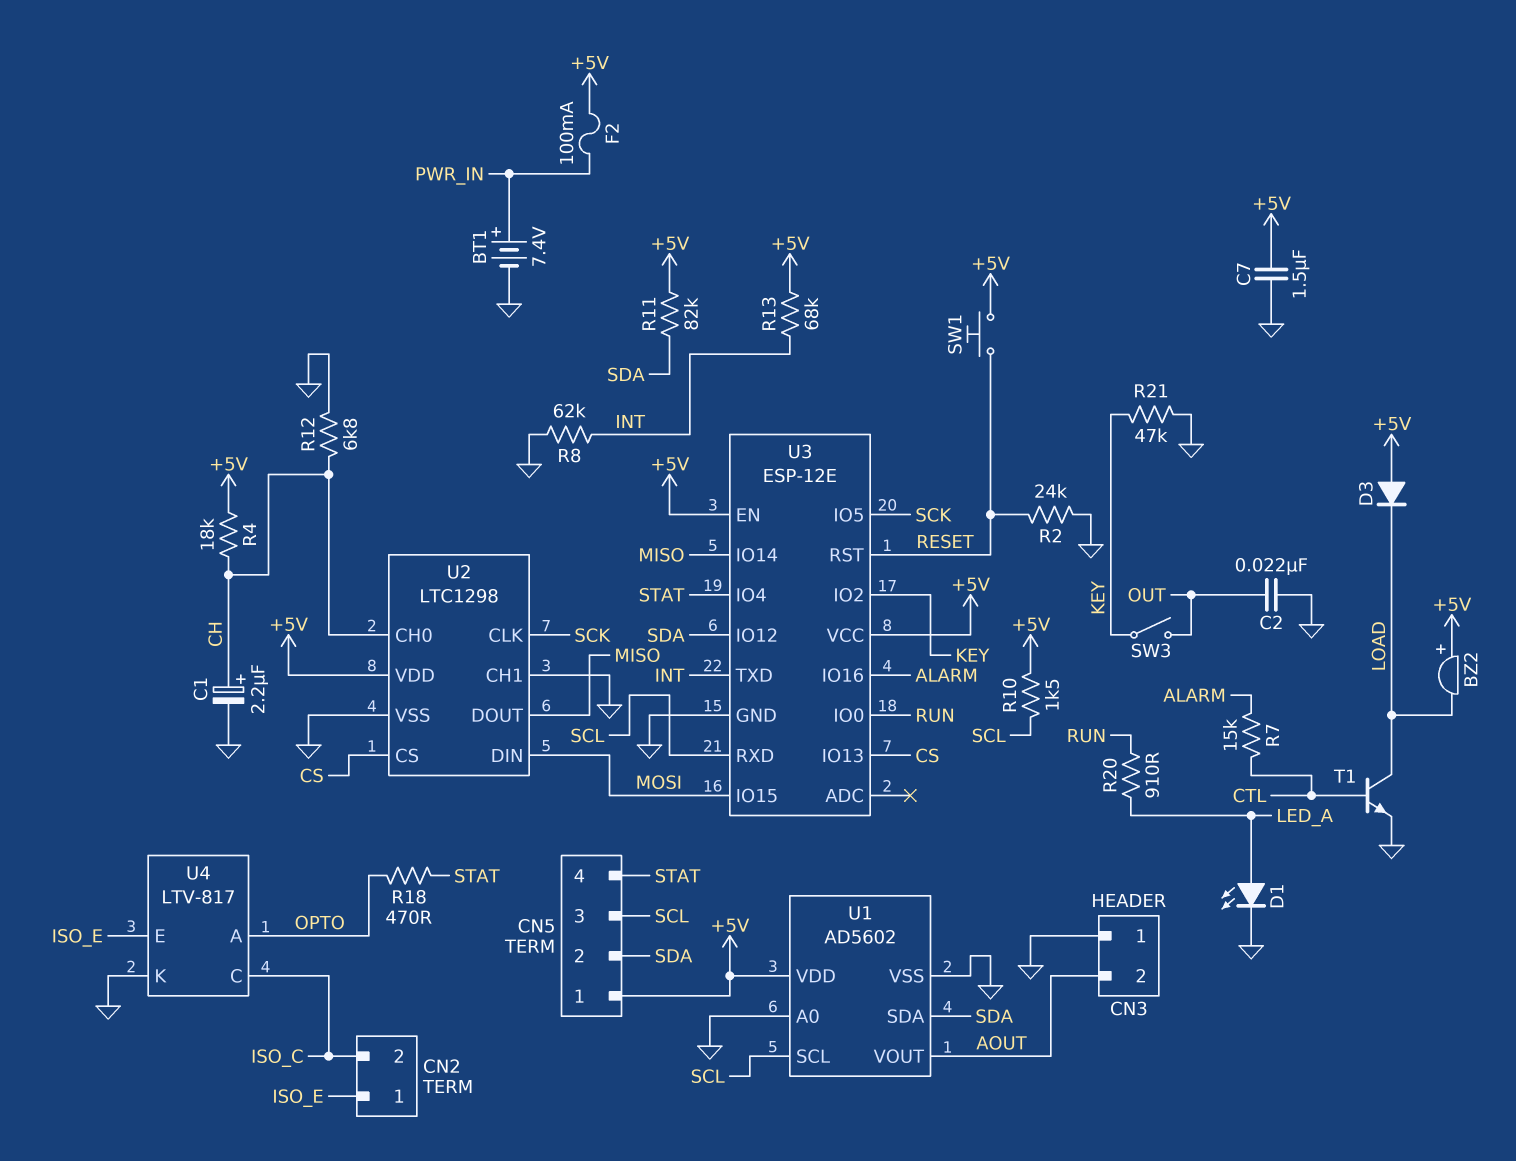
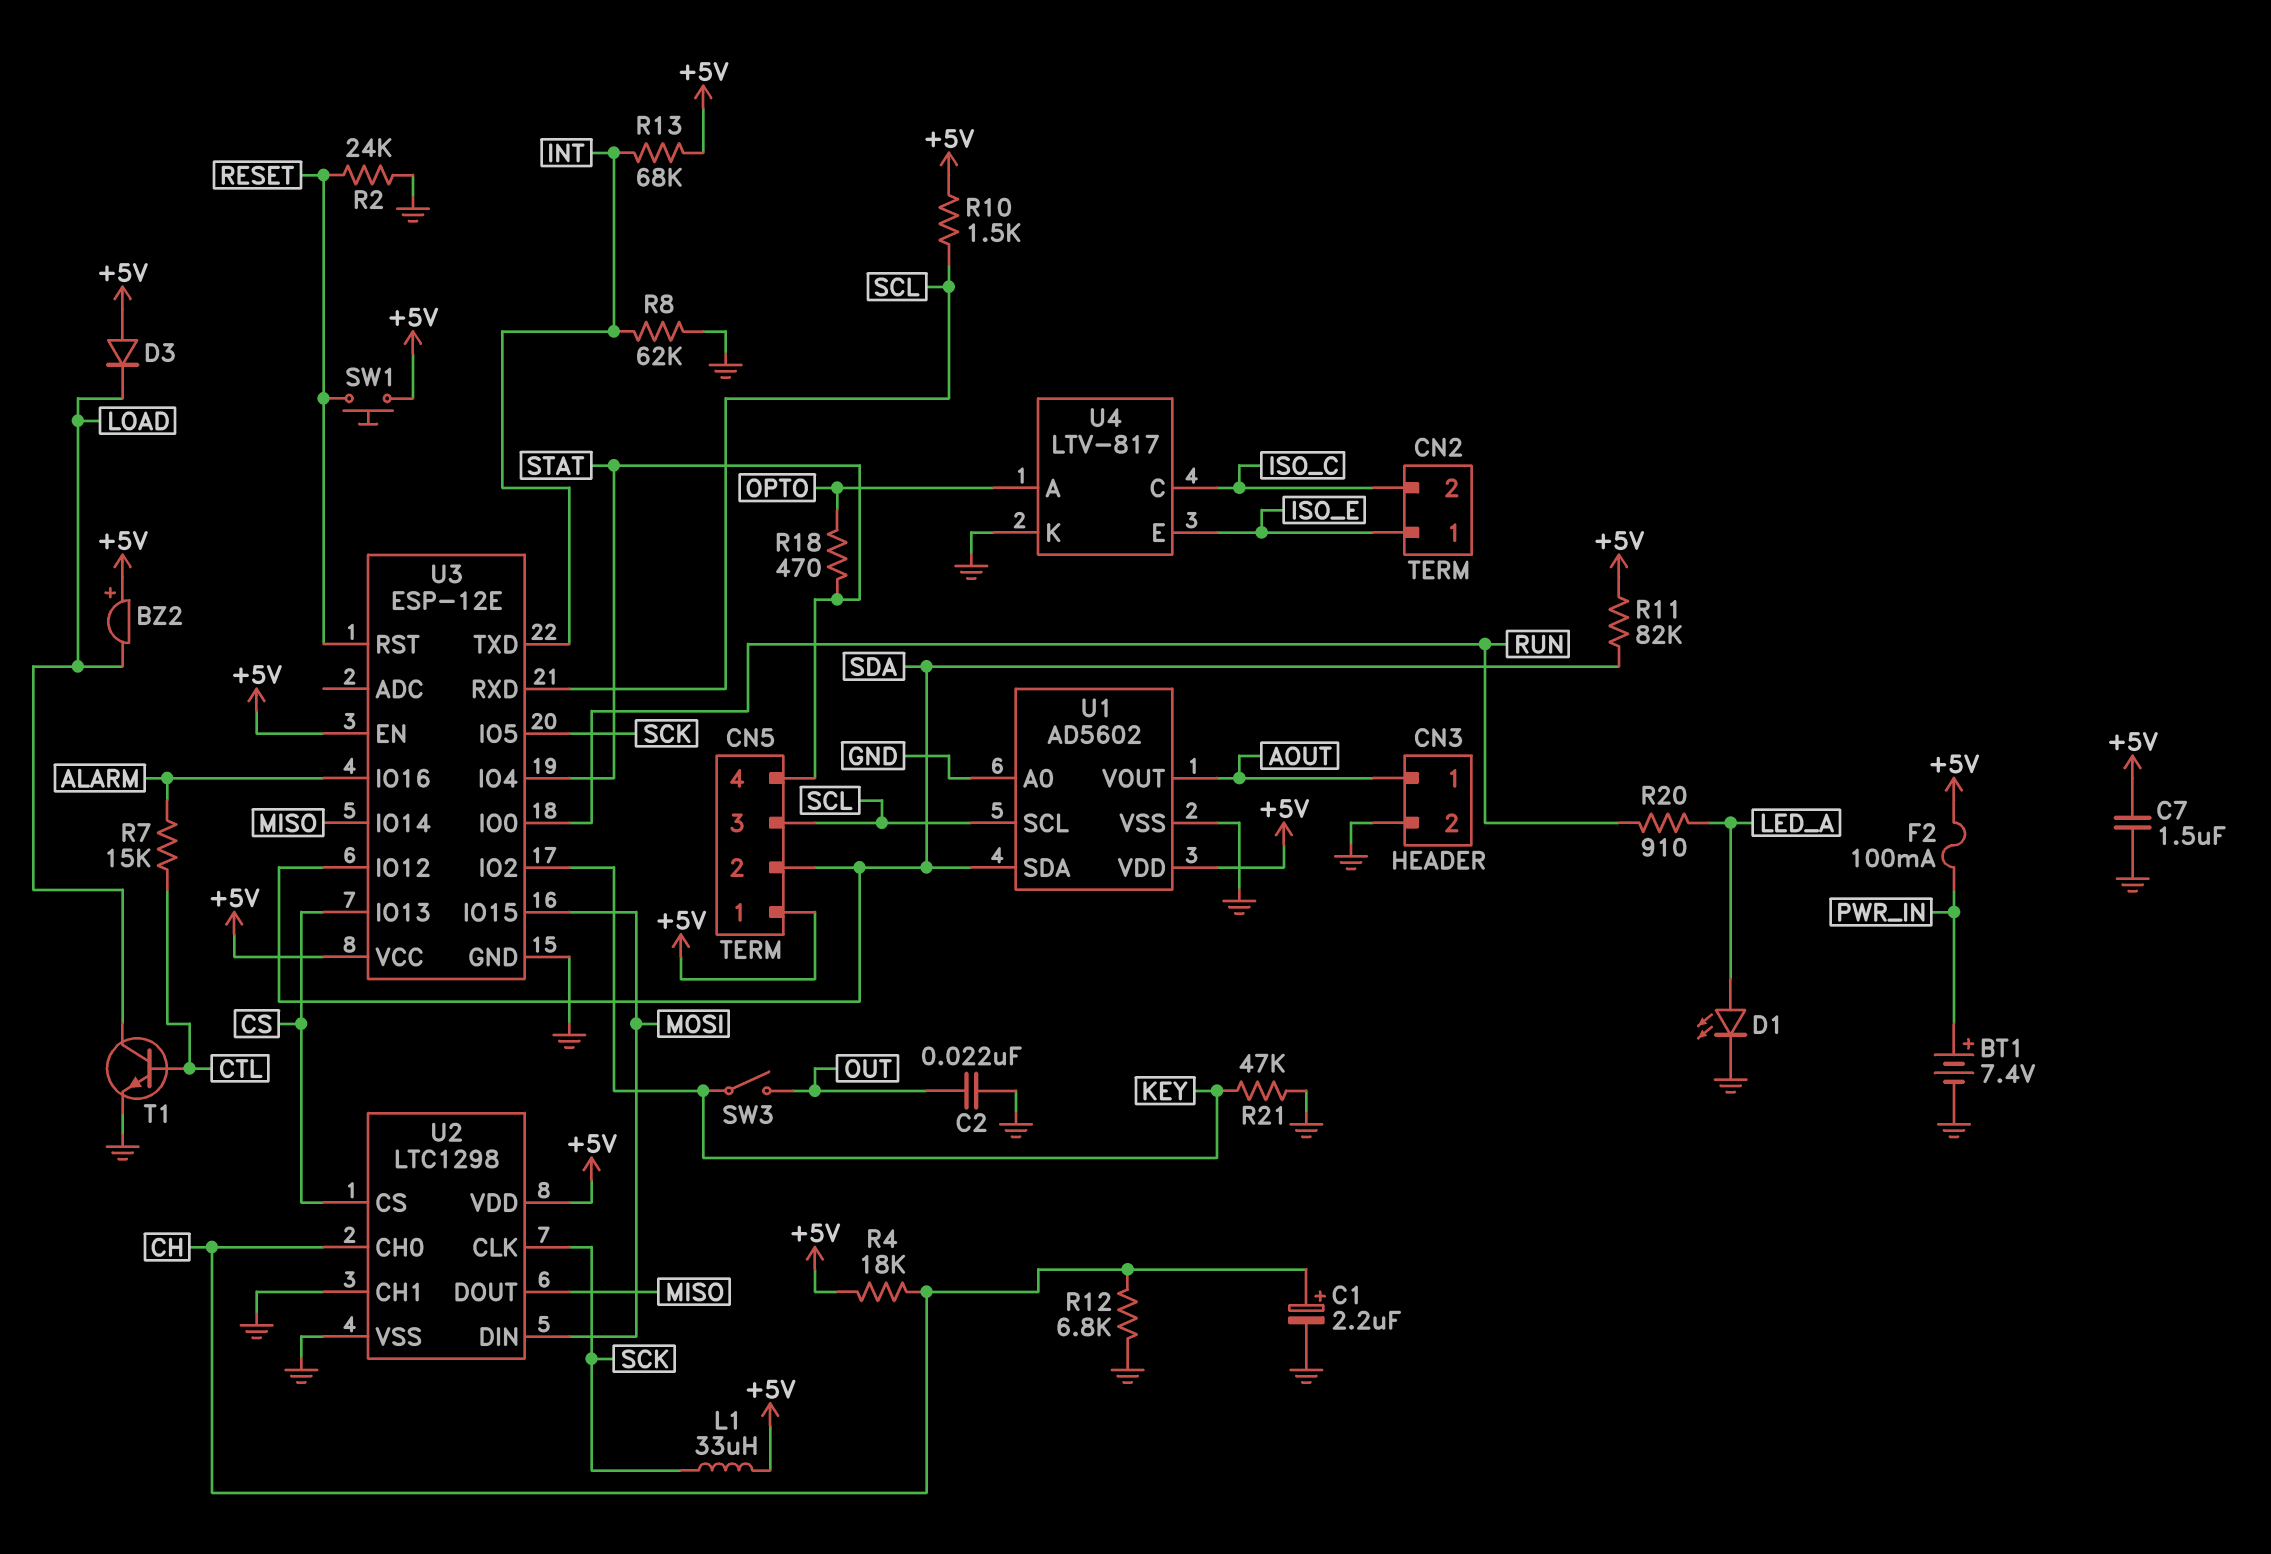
CN3 pin 1: GND -> AOUT
CN3 pin 2: AOUT -> GND
L1: none -> 33uH (+5V, SCK)

